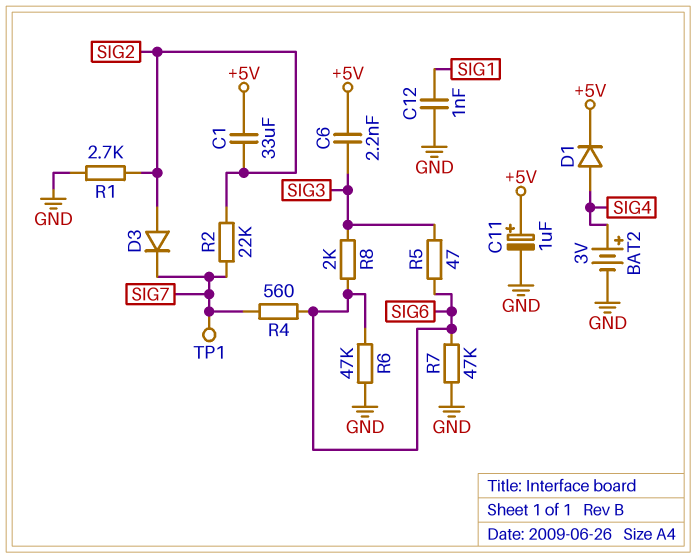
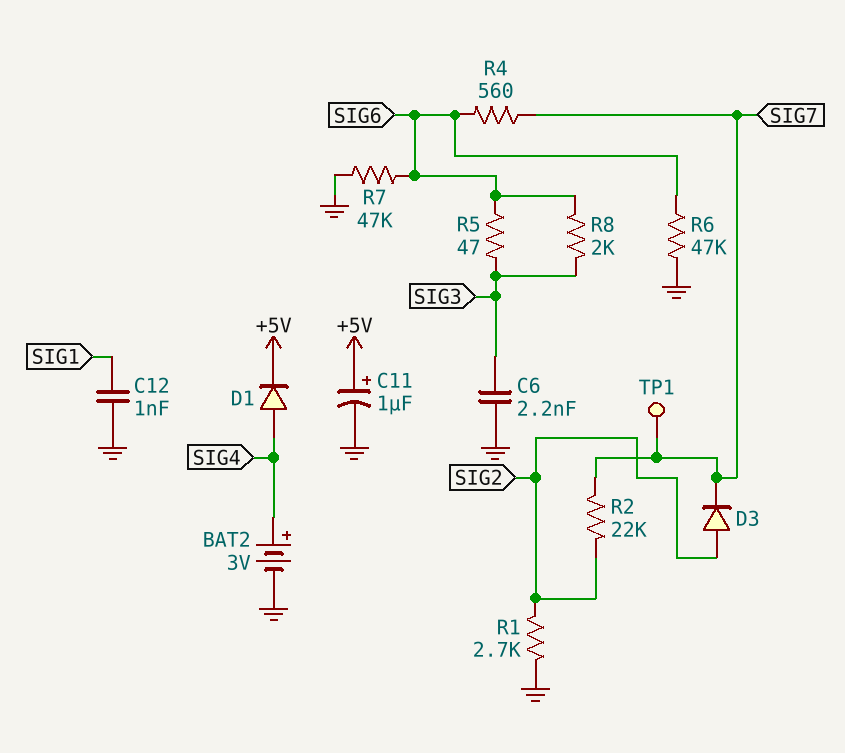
C1: 33uF (+5V, SIG2) -> none
C6: 2.2nF (+5V, SIG3) -> 2.2nF (GND, SIG3)

